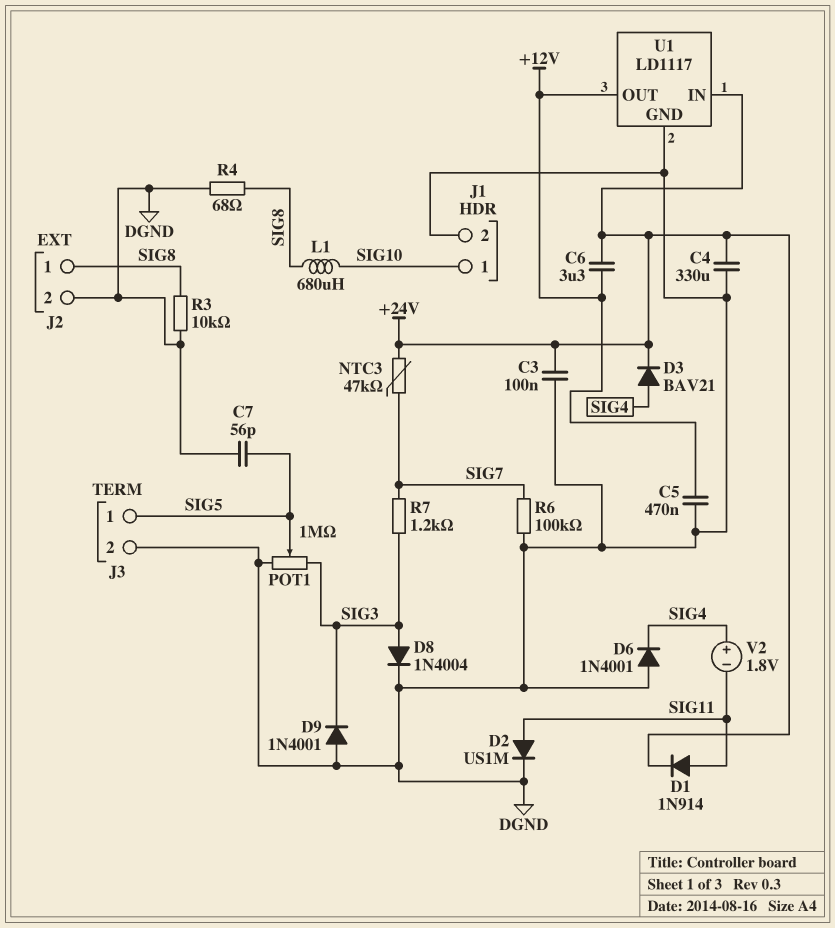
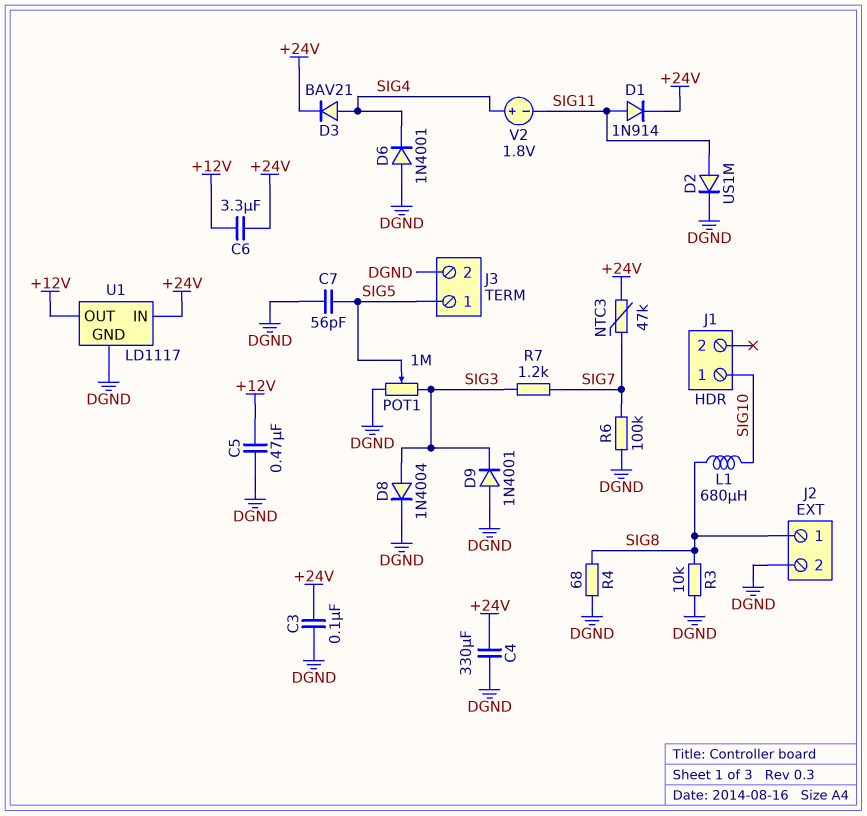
J1 pin 2: DGND -> none

